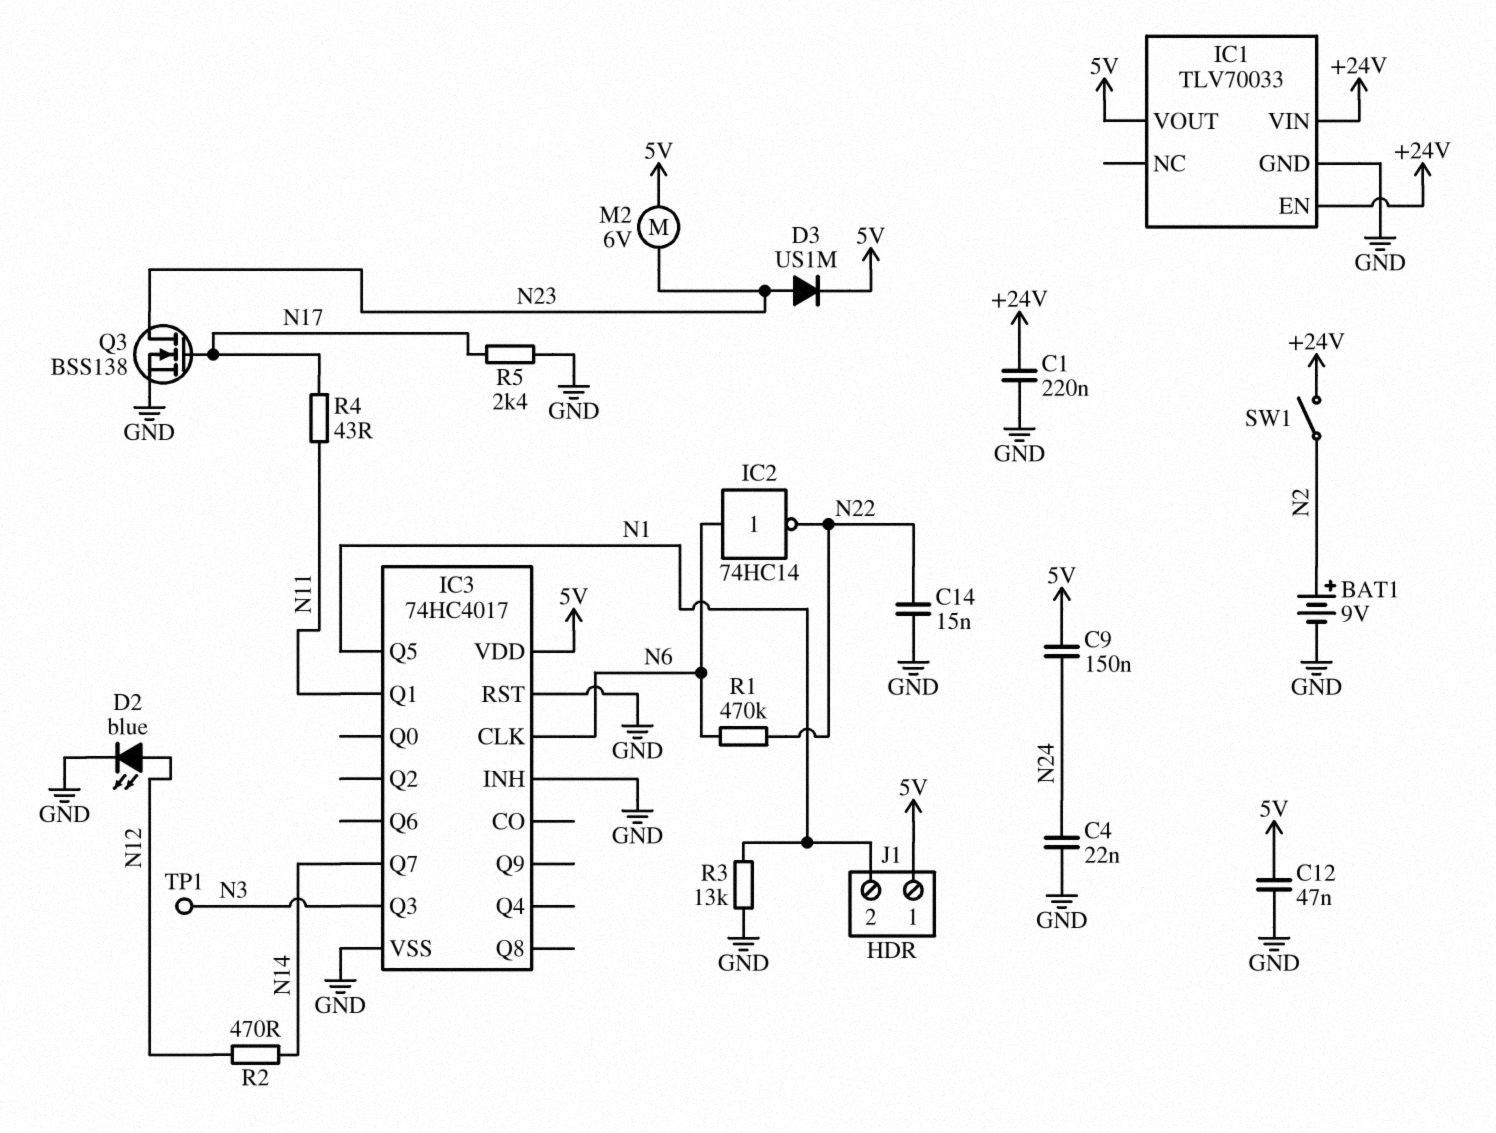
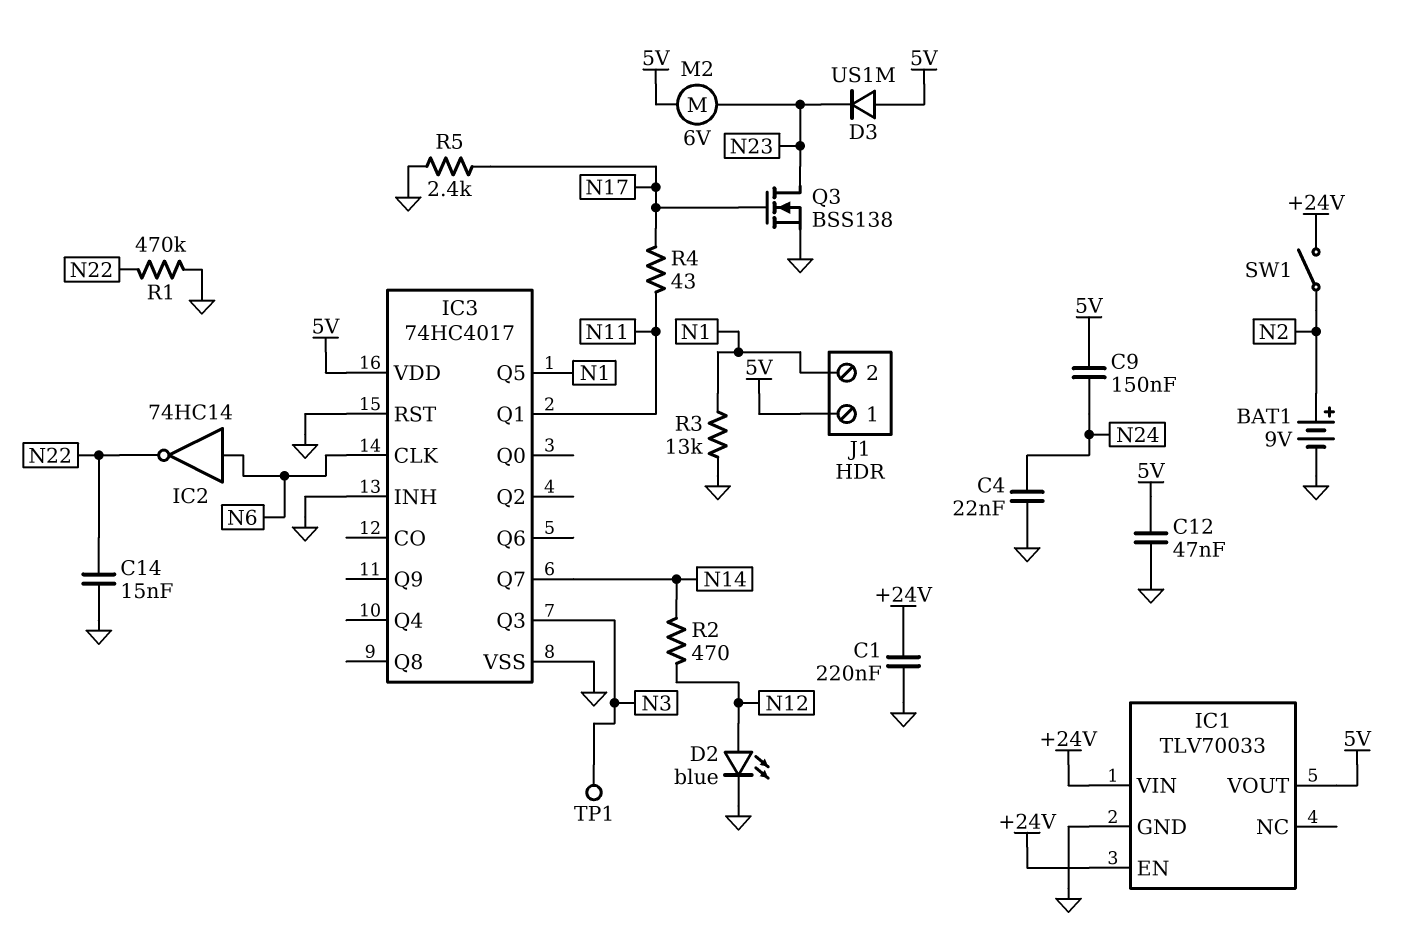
D3: diode US1M (A N23, K 5V) -> diode US1M (A 5V, K N23)
R1: 470k (N6, N22) -> 470k (GND, N22)

